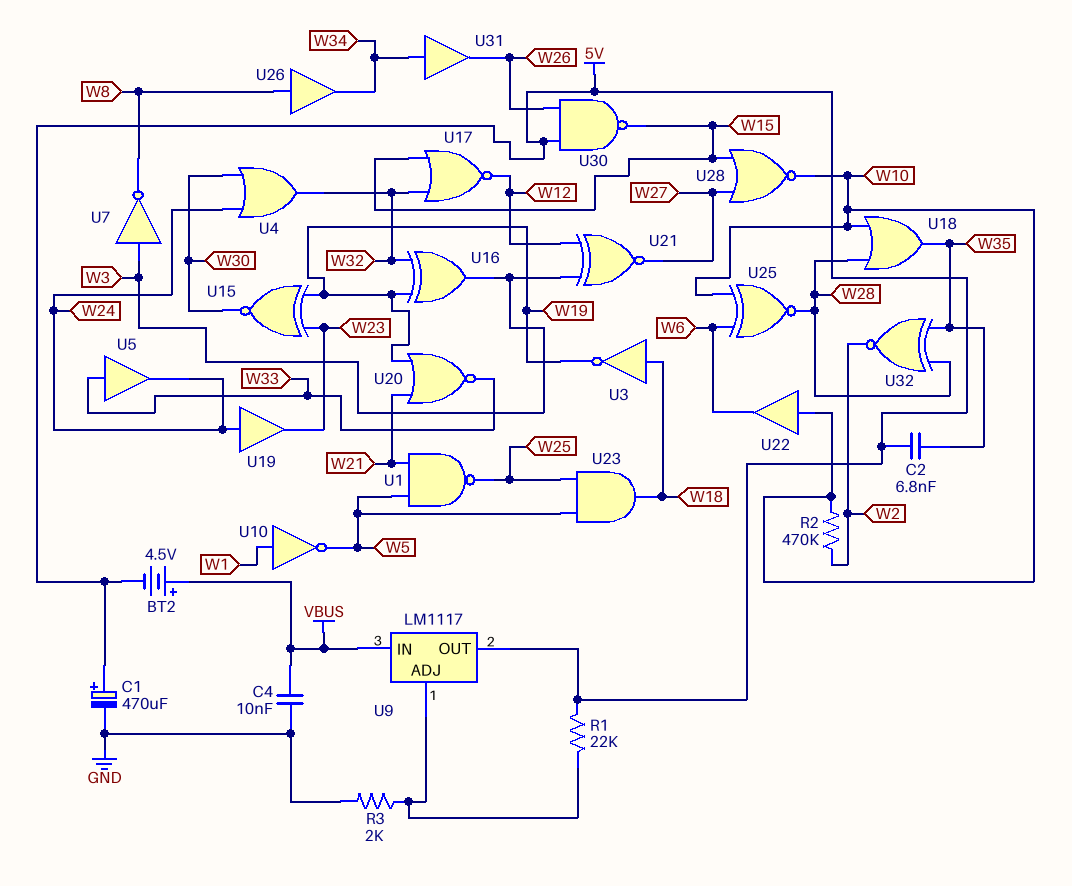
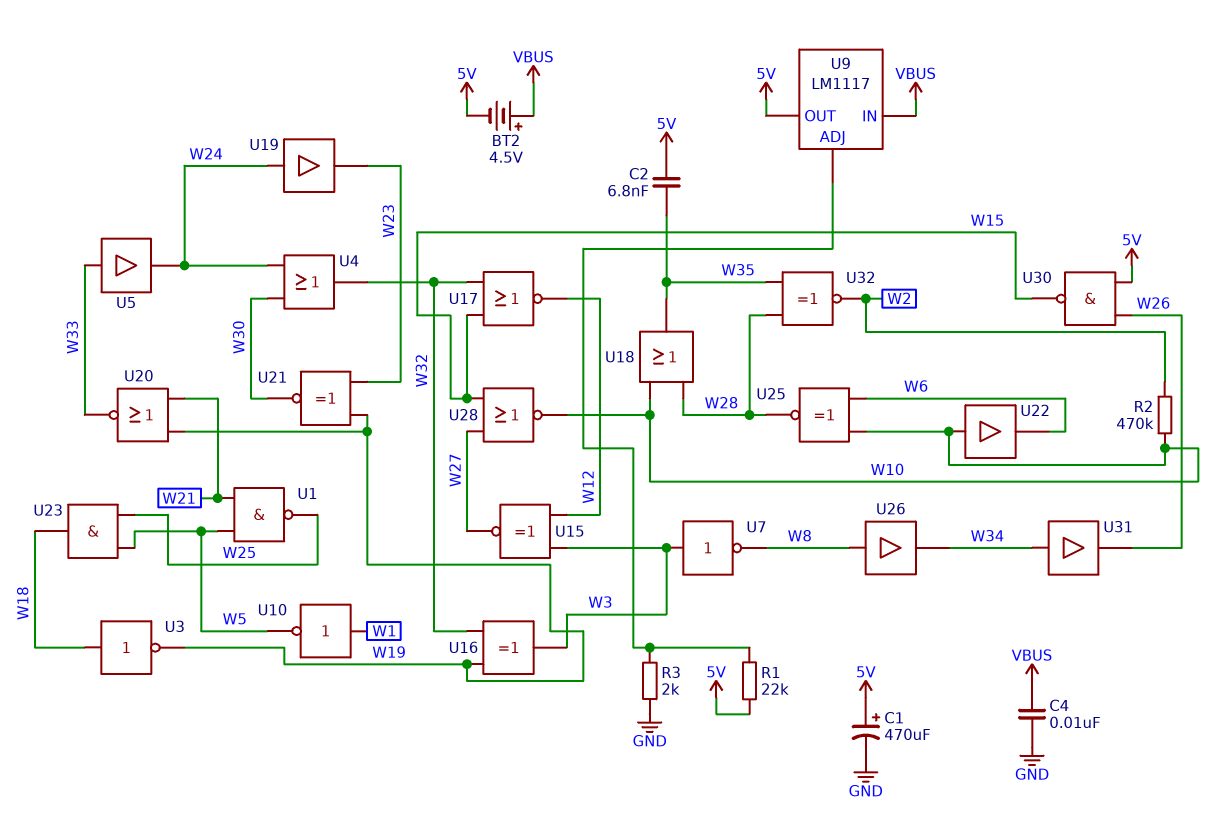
U15: XNOR (in W19, in W23, out W30) -> XNOR (in W3, in W12, out W27)
U21: XNOR (in W3, in W12, out W27) -> XNOR (in W19, in W23, out W30)

